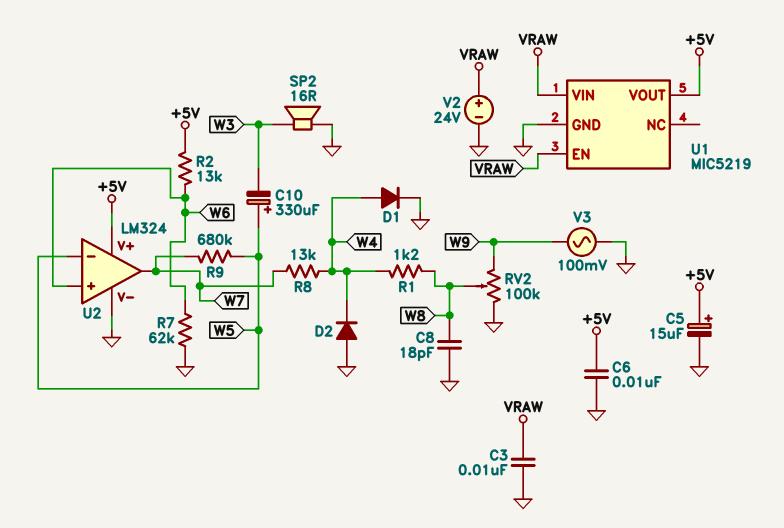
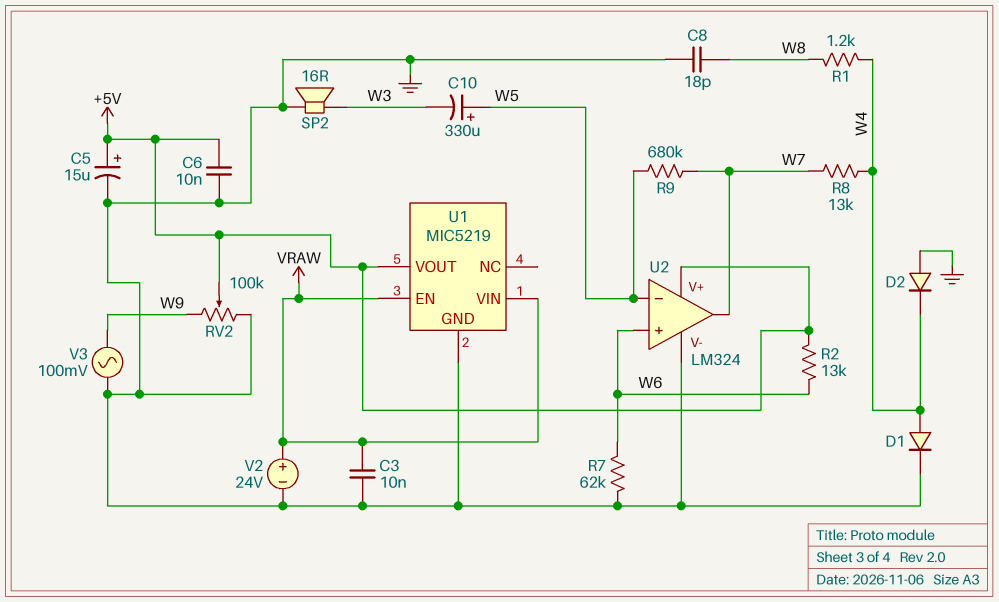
RV2: 100k (GND, W9, wiper W8) -> 100k (GND, W9, wiper +5V)

